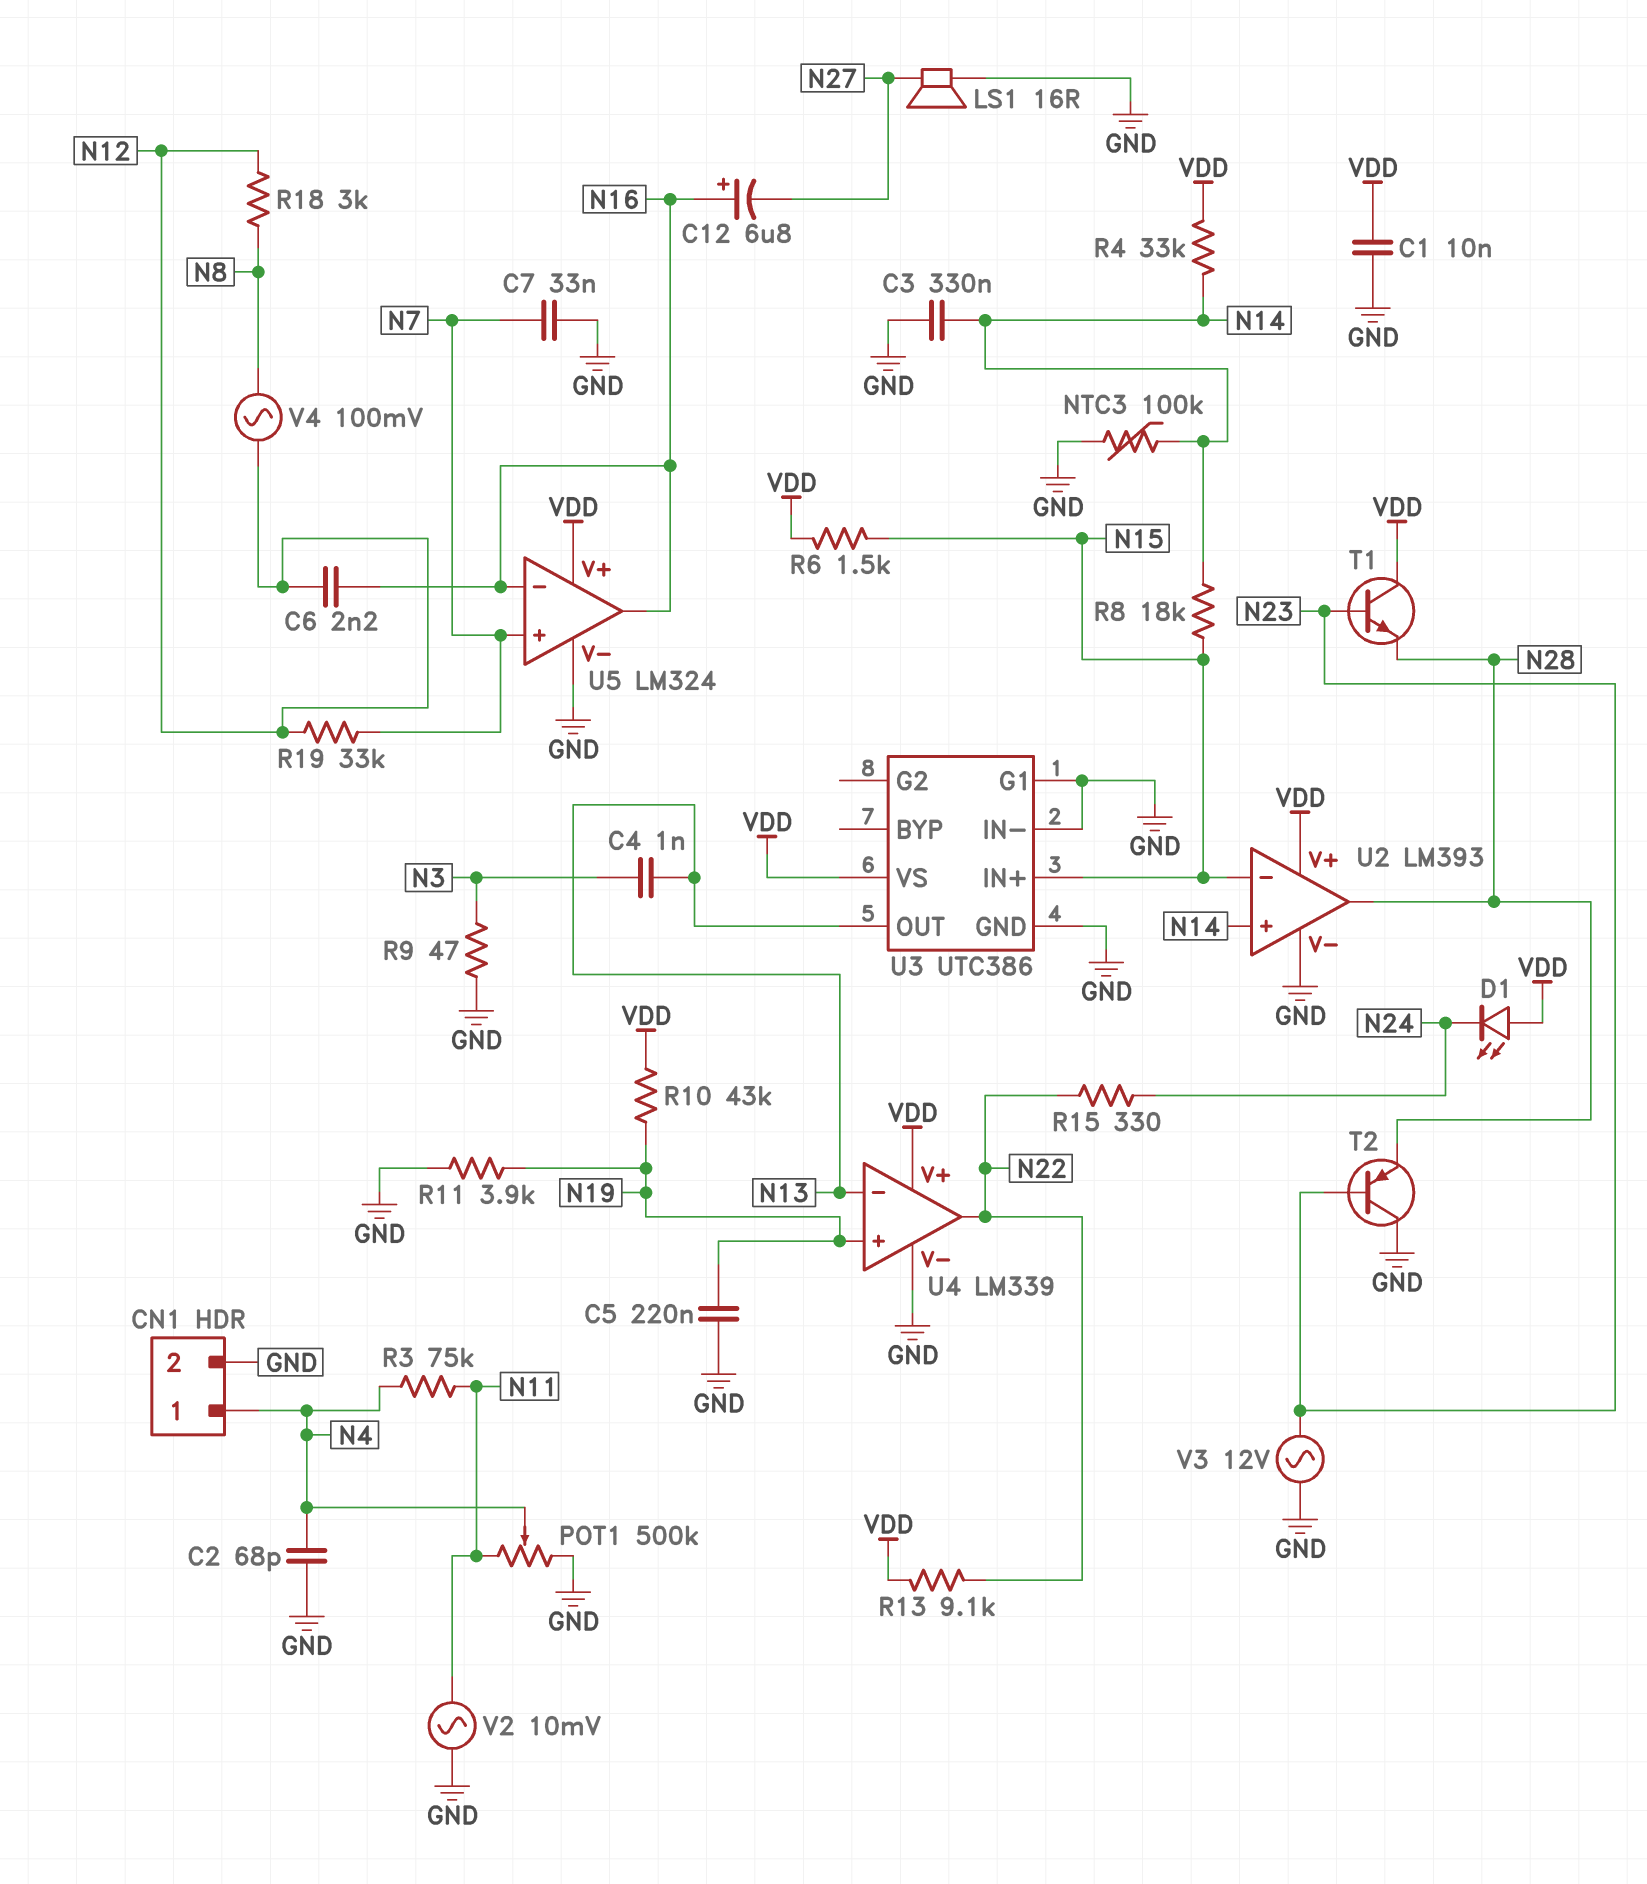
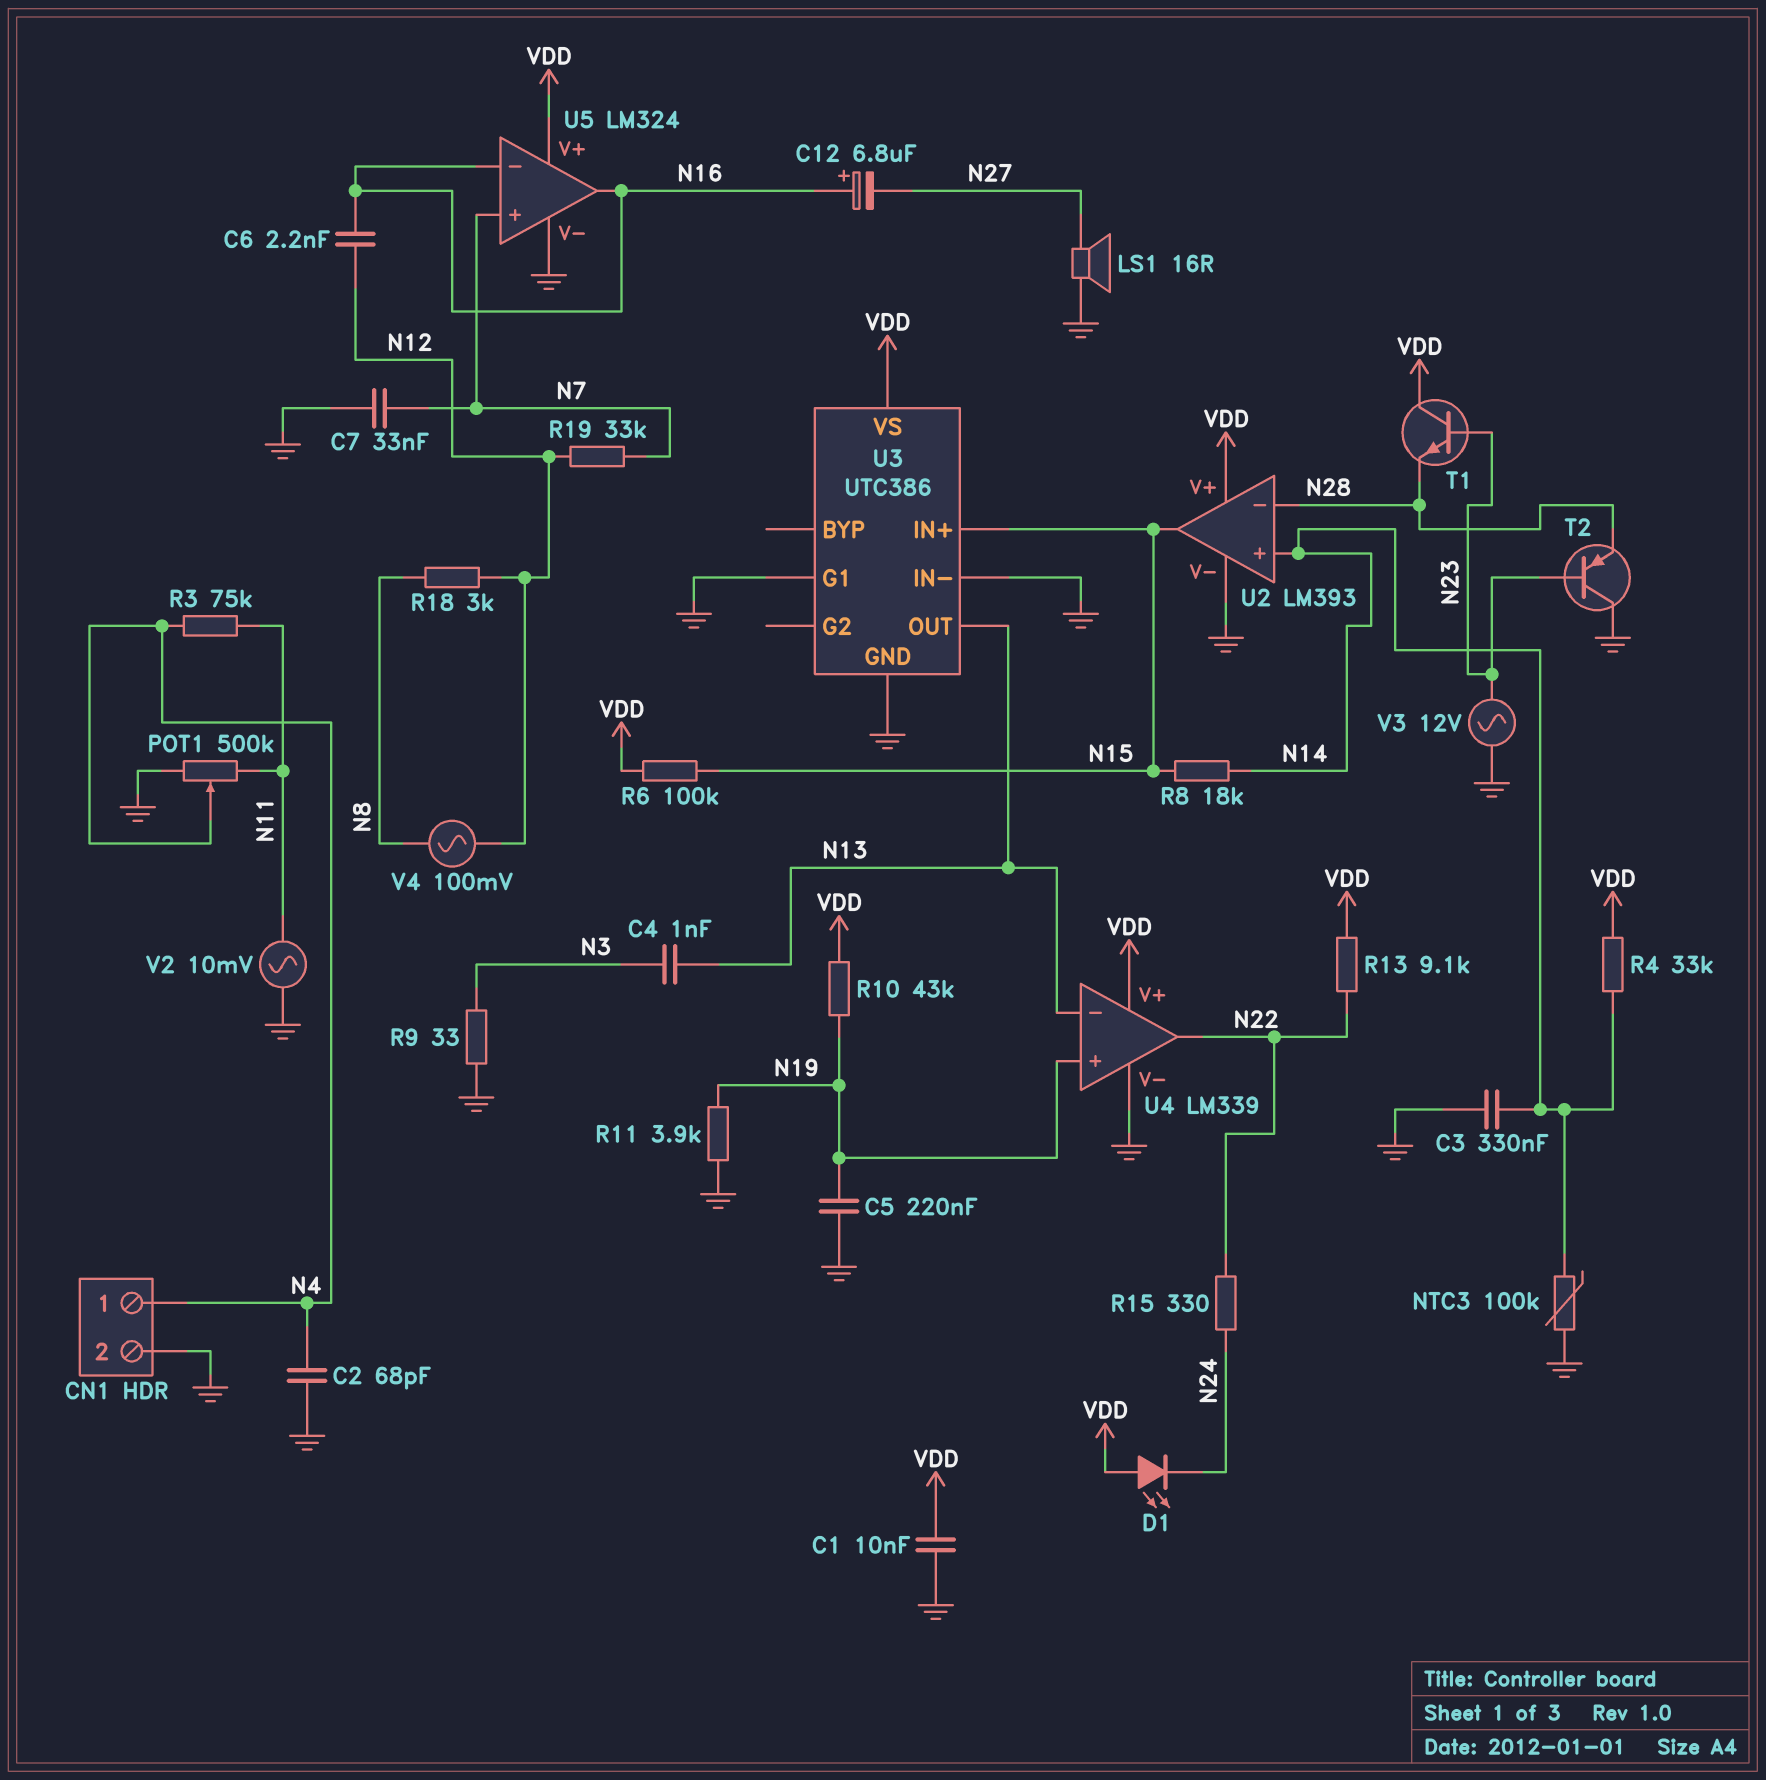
R6: 1.5k (N15, VDD) -> 100k (N15, VDD)
R9: 47 (GND, N3) -> 33 (GND, N3)
U2 pin in-: N15 -> N28
U2 pin out: N28 -> N15

